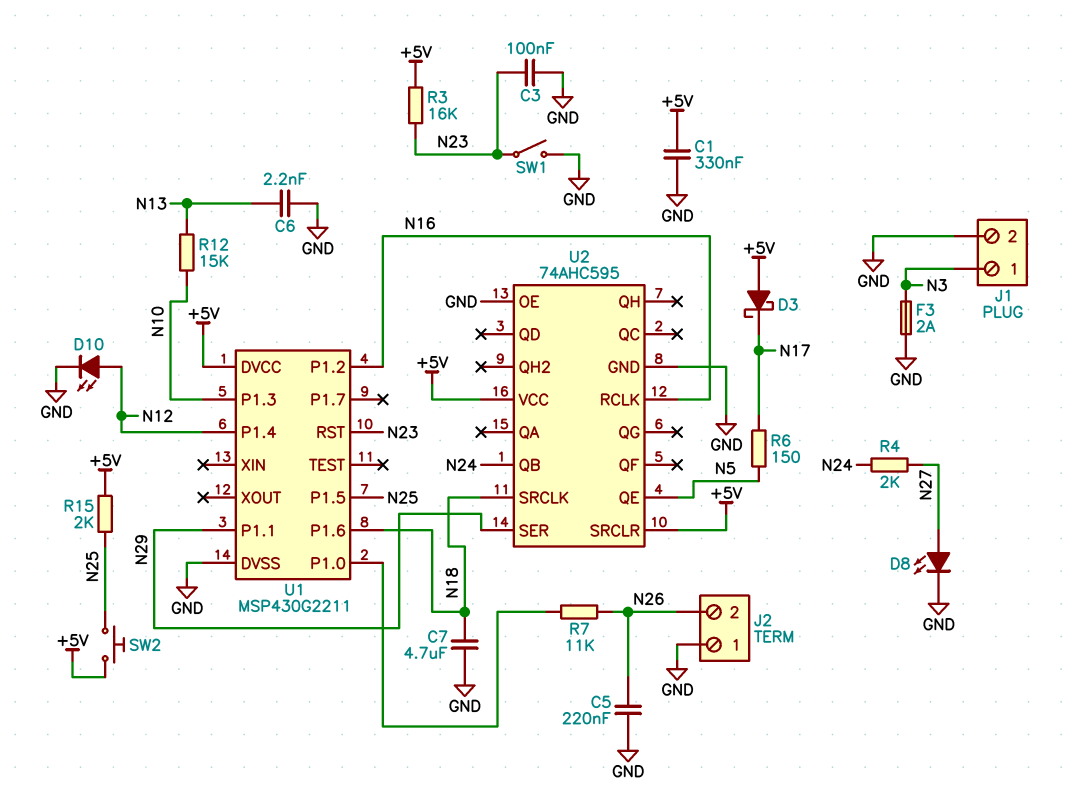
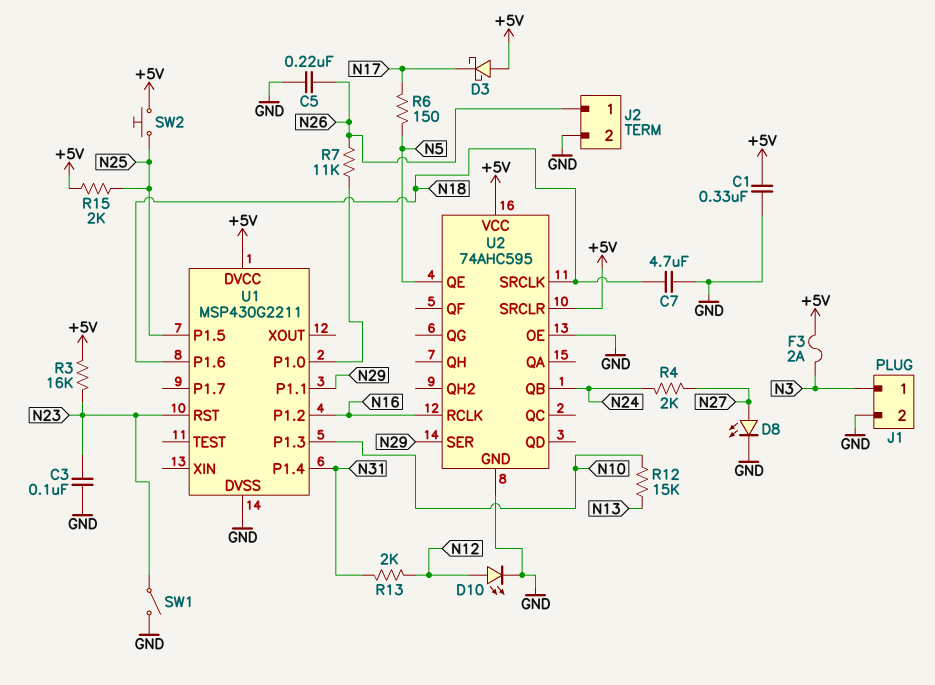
C6: 2.2nF (GND, N13) -> none
F3: 2A (GND, N3) -> 2A (+5V, N3)
J2 pin 1: GND -> N26
J2 pin 2: N26 -> GND
R13: none -> 2k (N12, N31)
U1 pin P1.4: N12 -> N31

